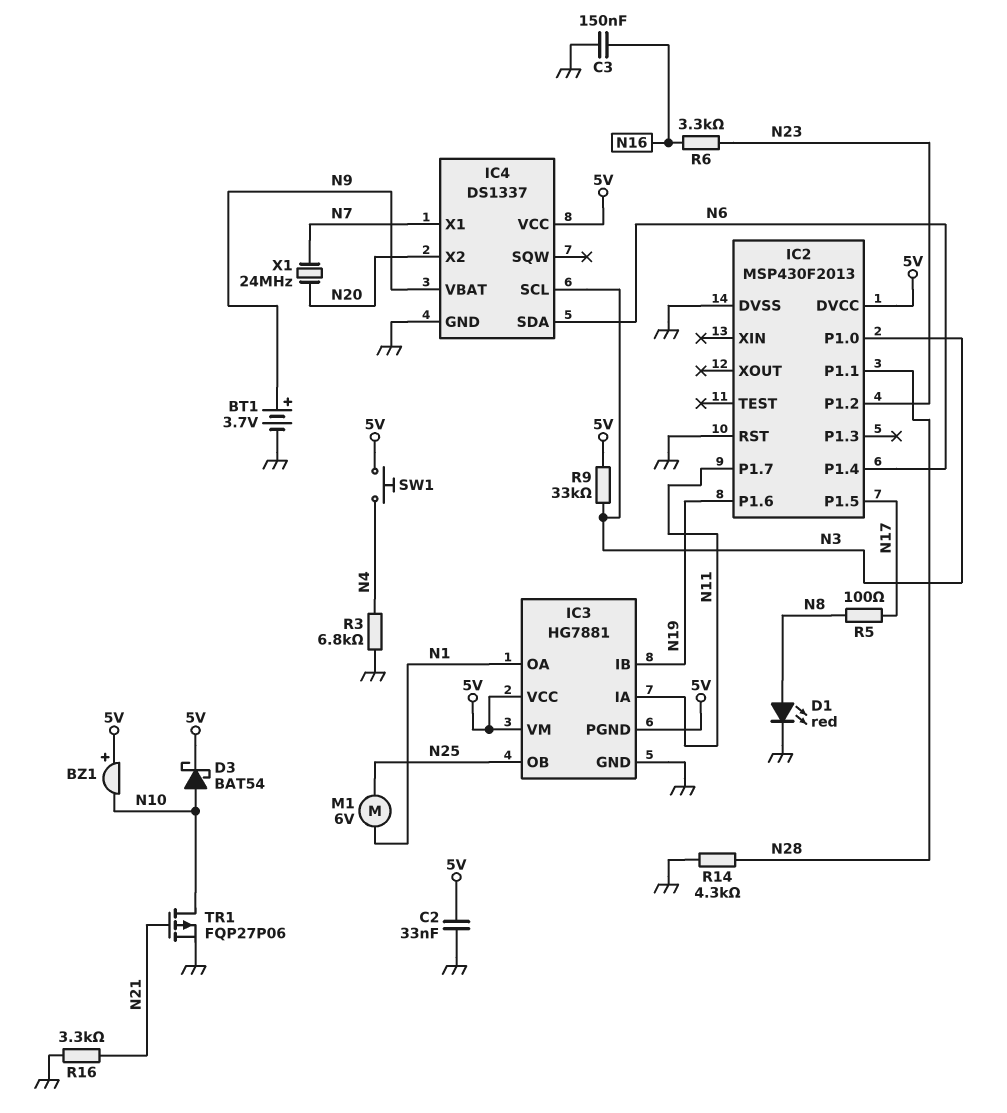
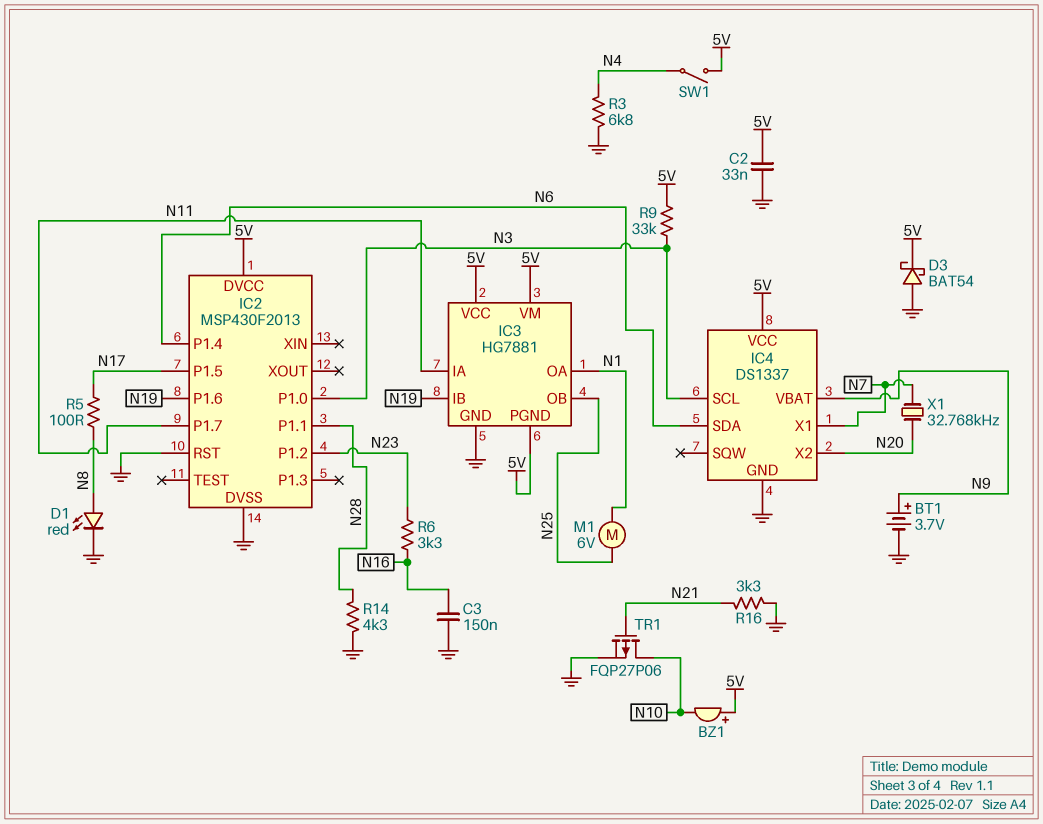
D3: schottky BAT54 (A N10, K 5V) -> schottky BAT54 (A GND, K 5V)
SW1: button (5V, N4) -> switch (5V, N4)
X1: 24MHz (N7, N20) -> 32.768kHz (N7, N20)

